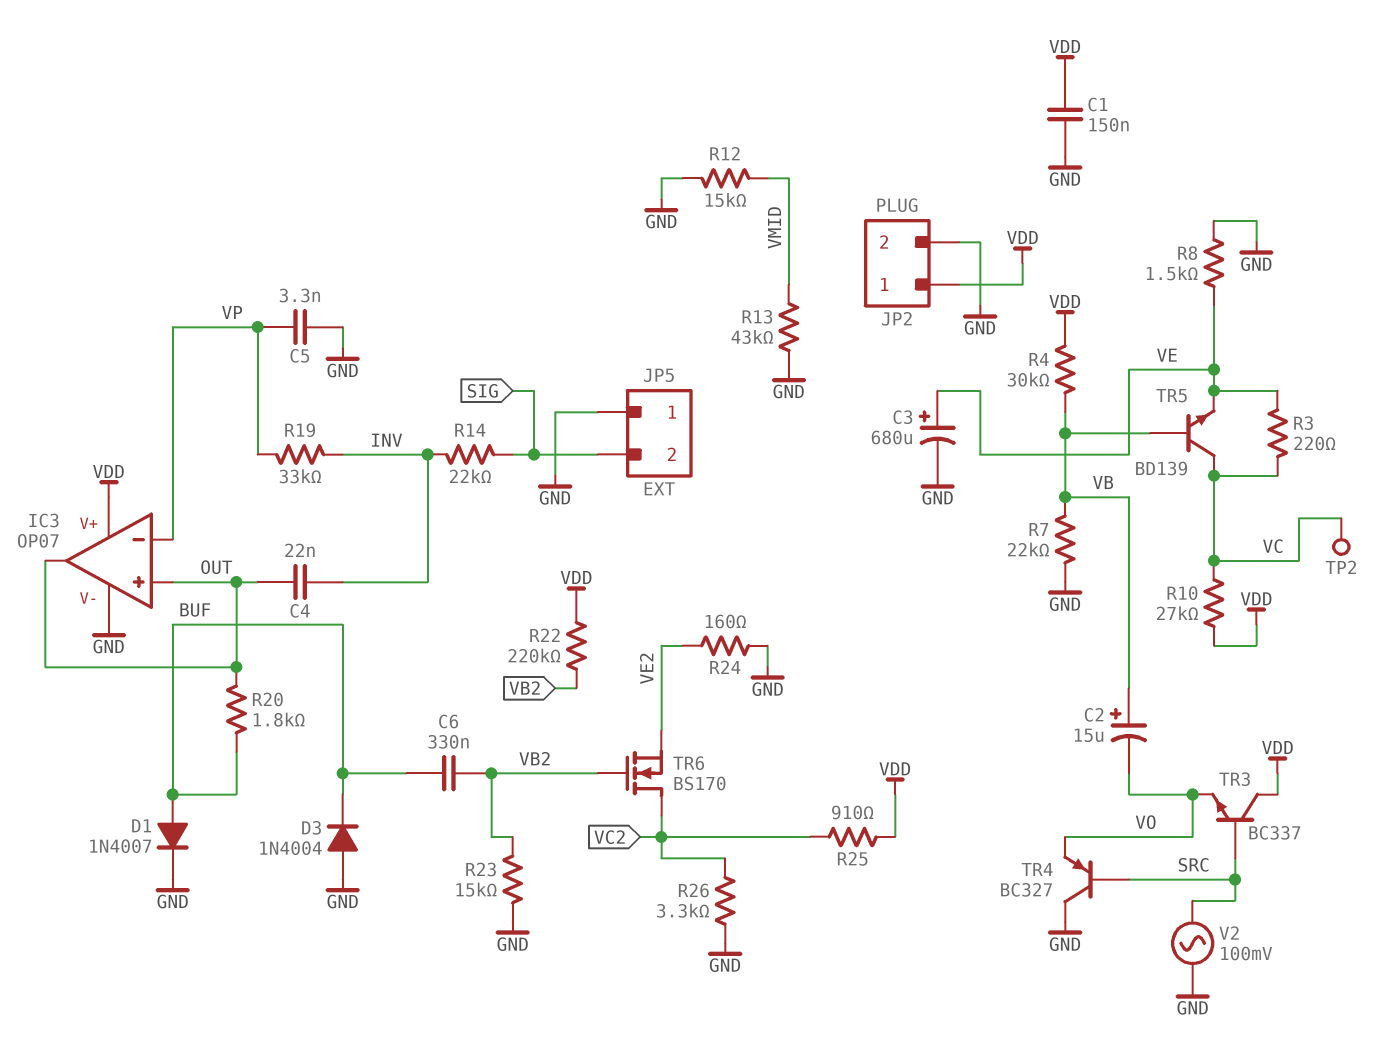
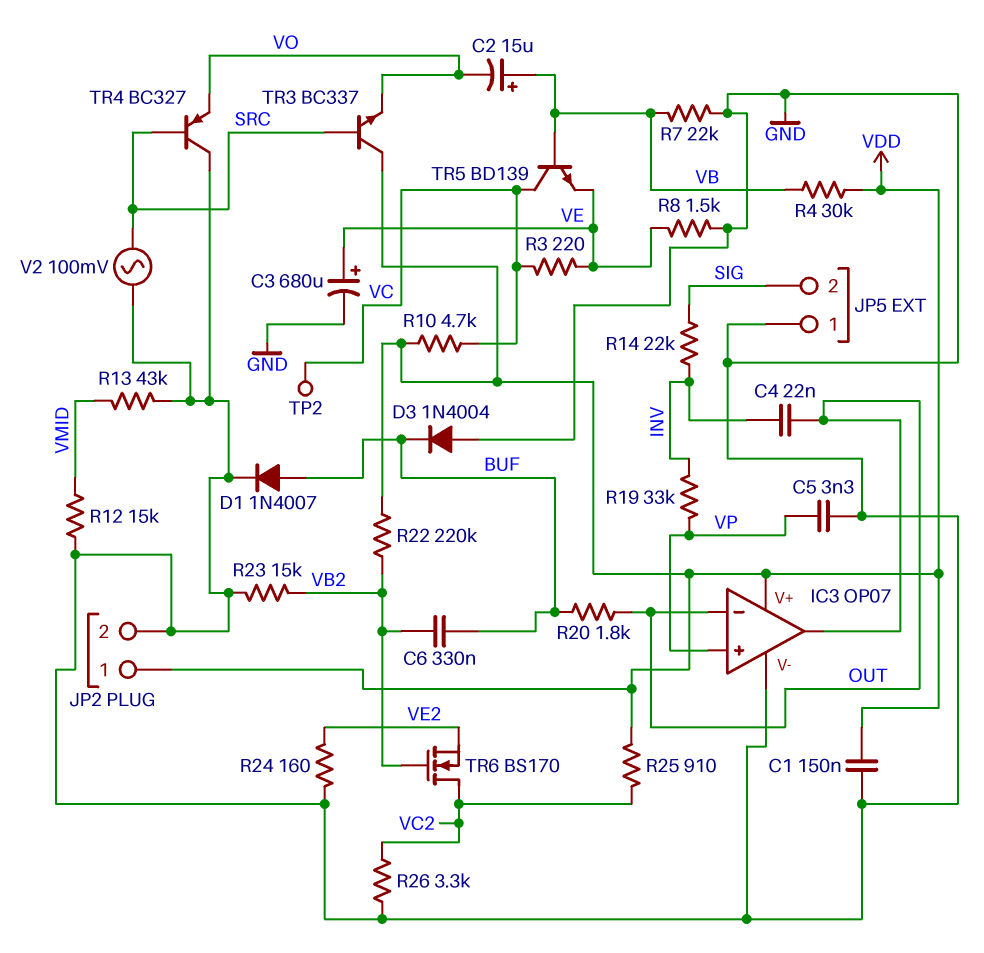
IC3 pin in+: OUT -> VP
IC3 pin in-: VP -> OUT
R10: 27k (VC, VDD) -> 4.7k (VC, VDD)

